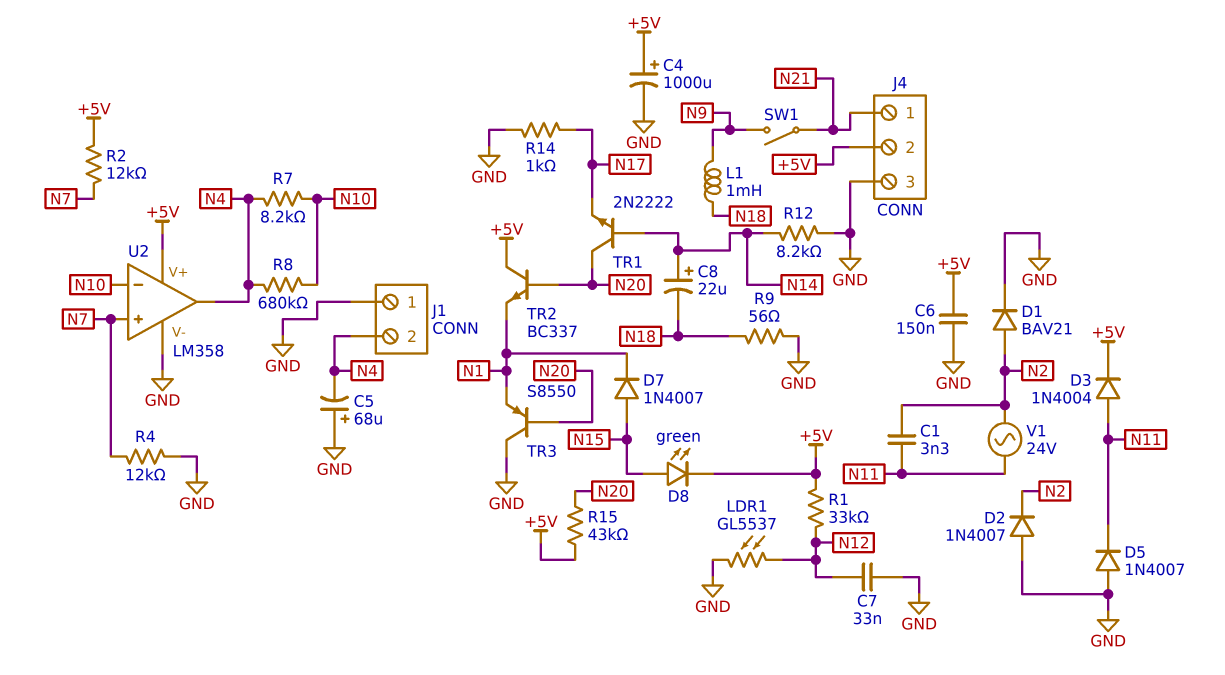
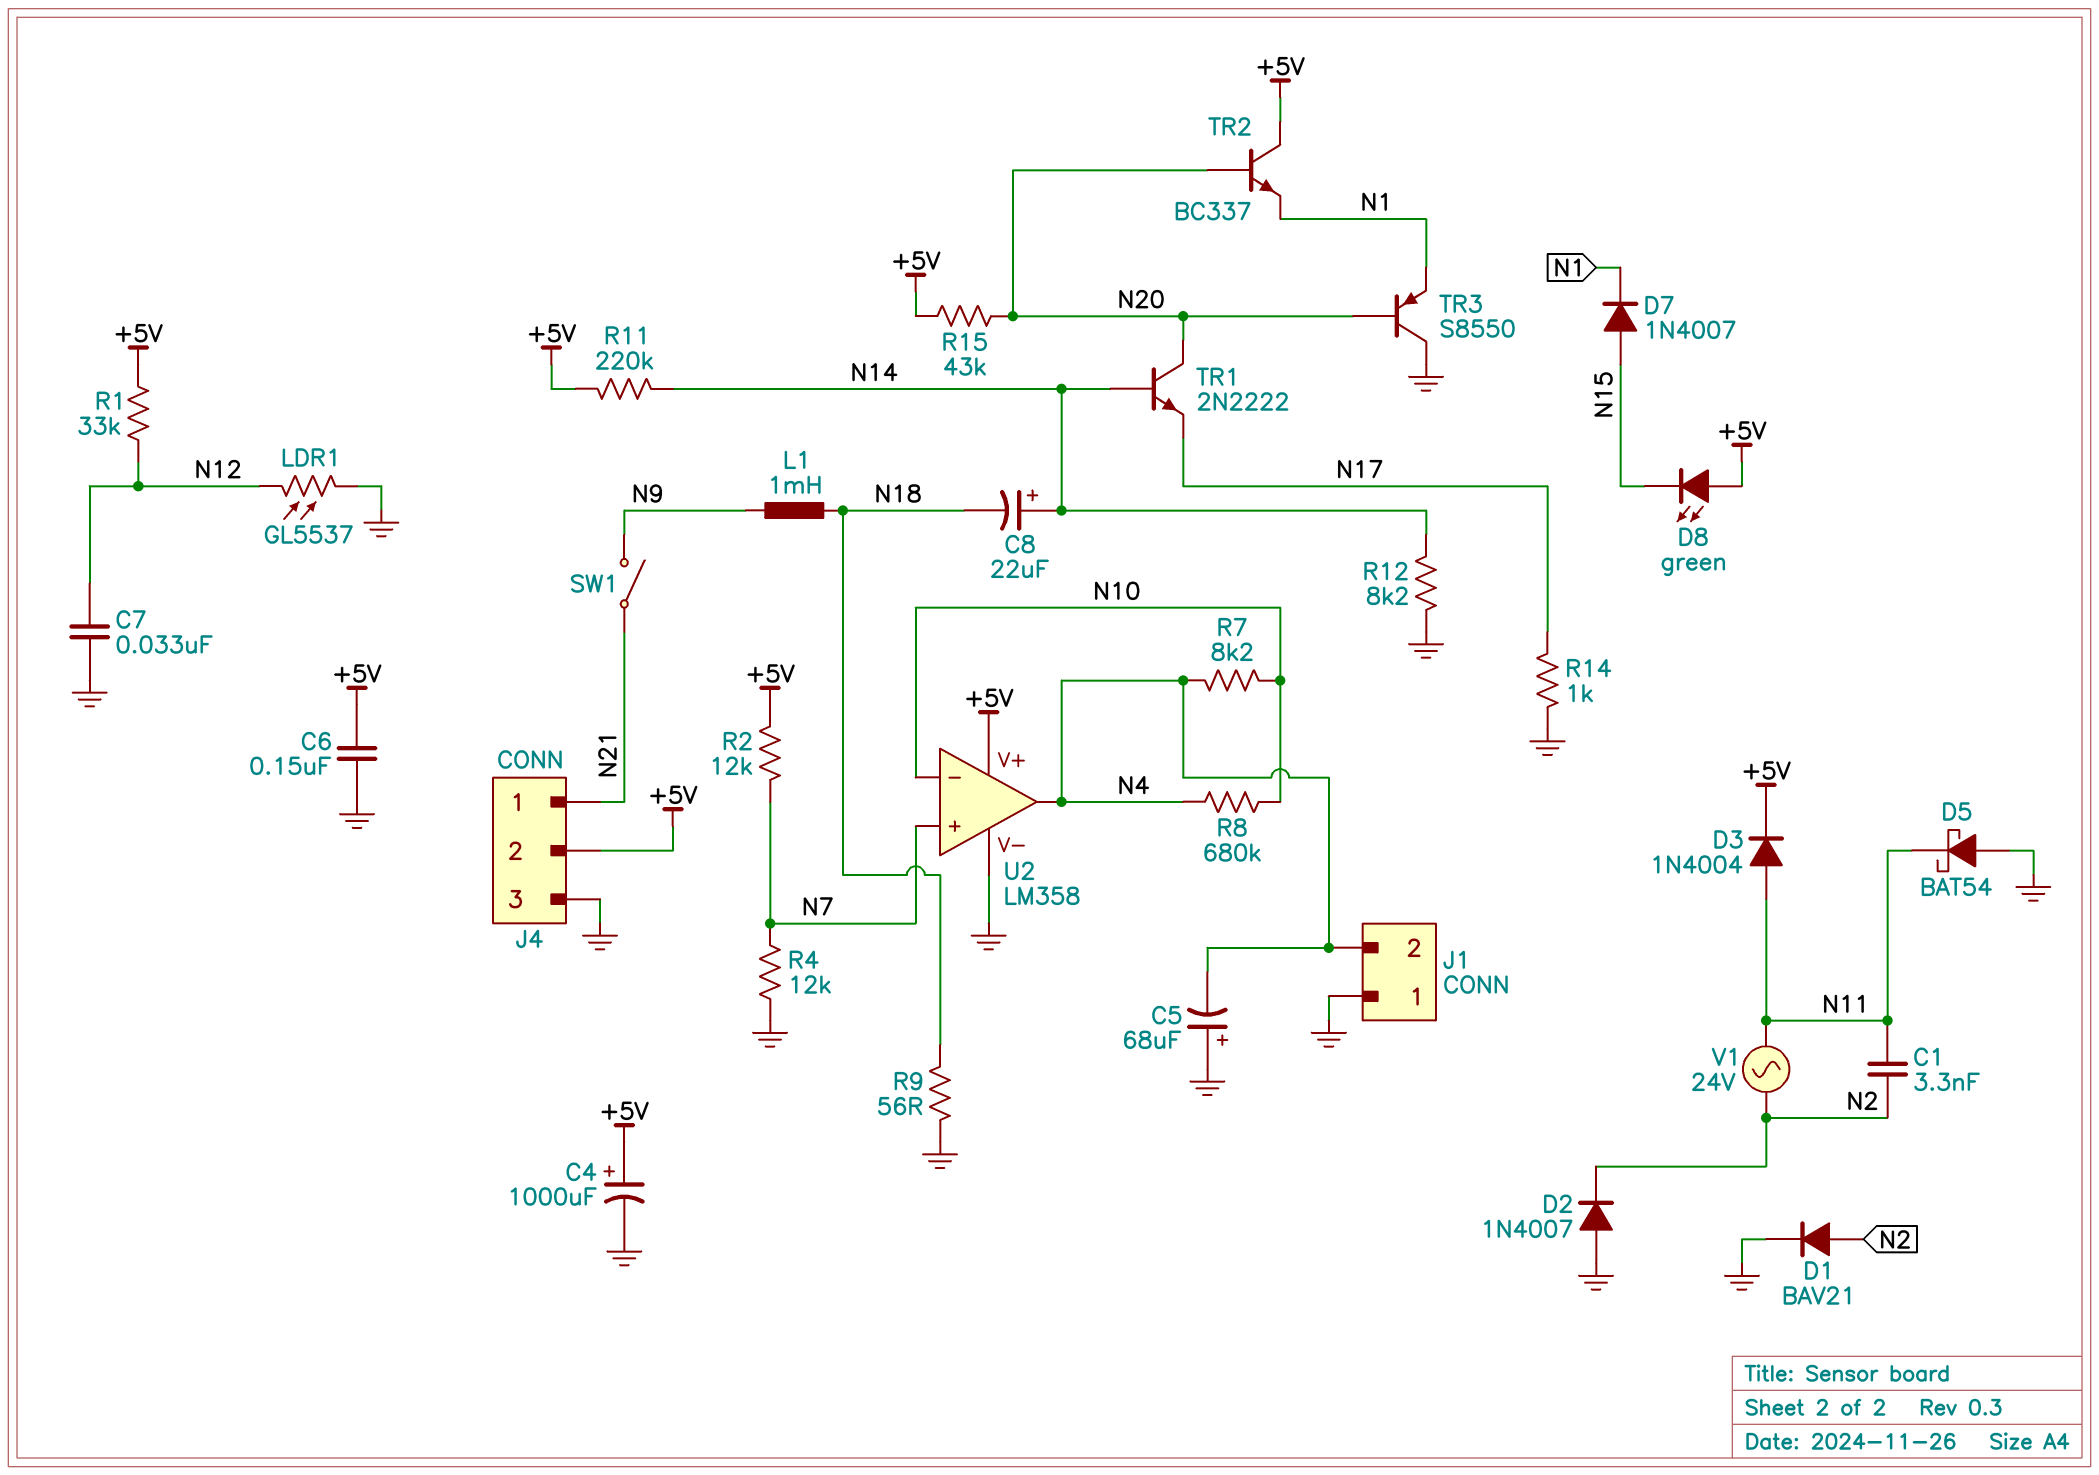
D5: diode 1N4007 (A GND, K N11) -> schottky BAT54 (A GND, K N11)
D8: LED green (A N15, K +5V) -> LED green (A +5V, K N15)
R11: none -> 220k (+5V, N14)

